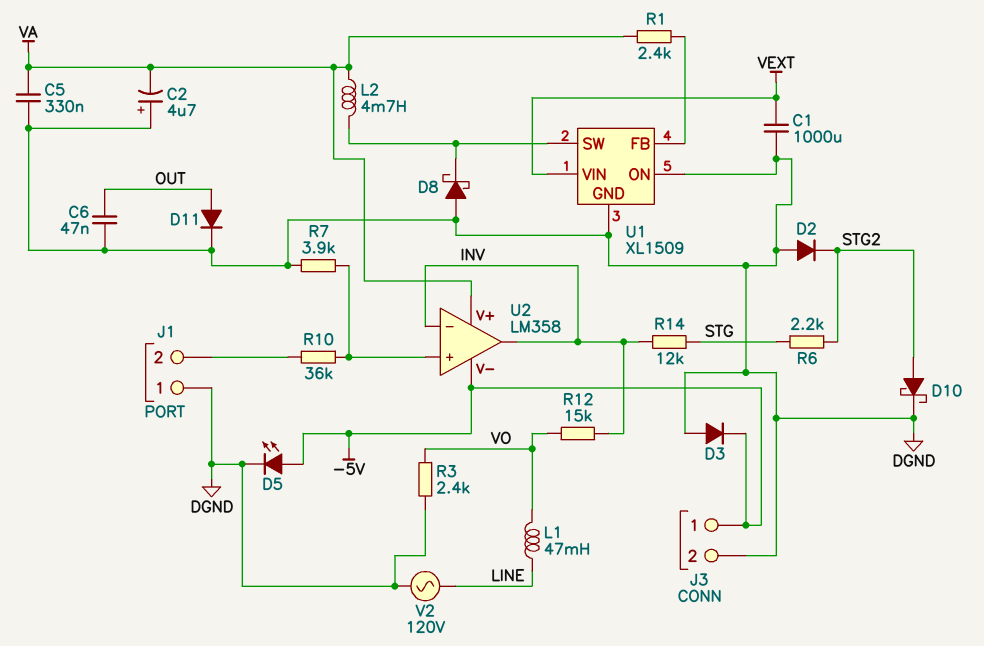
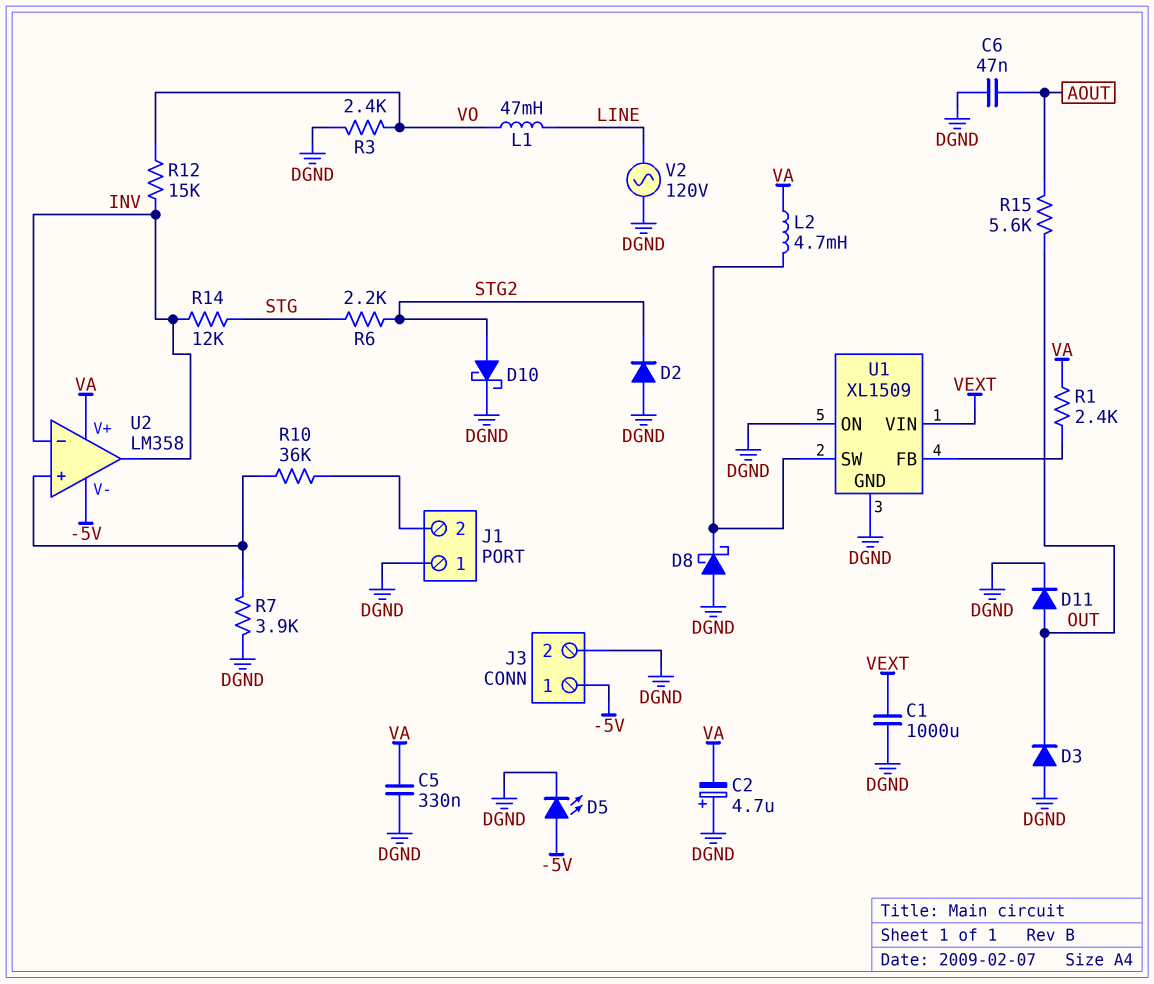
C6: 47nF (DGND, OUT) -> 47nF (AOUT, DGND)
D3: diode (A DGND, K -5V) -> diode (A DGND, K OUT)
R15: none -> 5.6k (AOUT, OUT)

